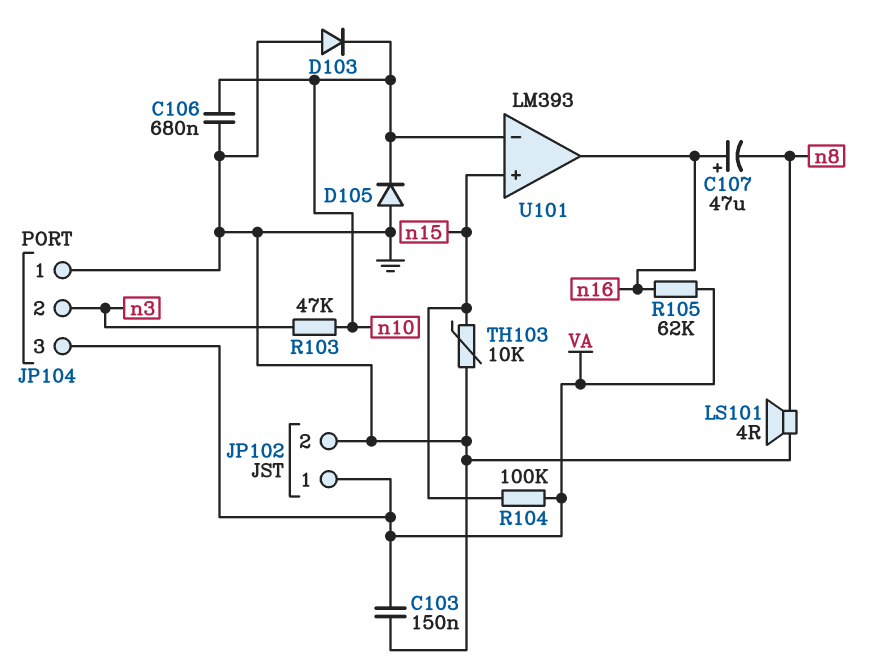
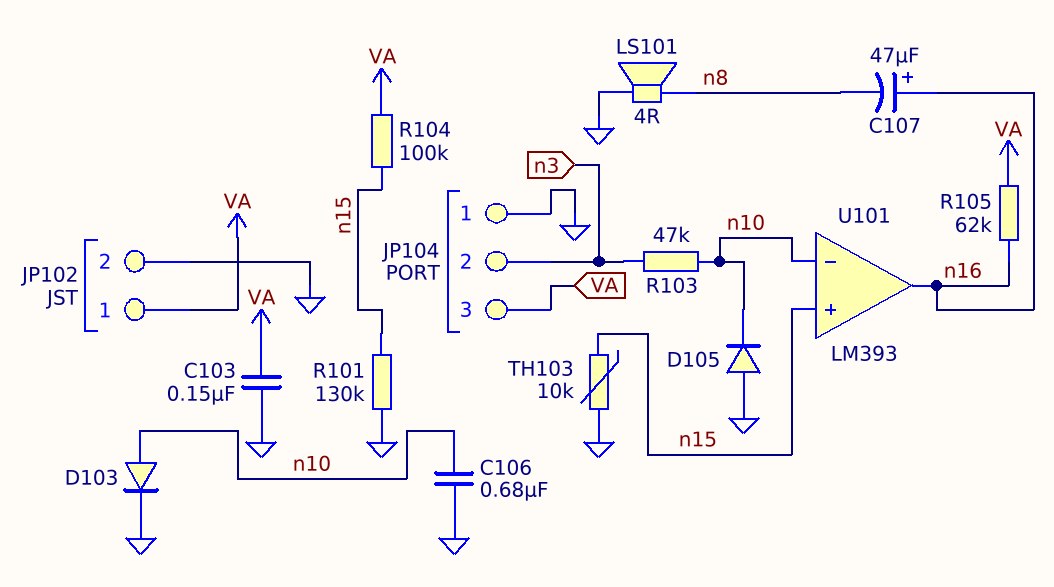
D103: diode (A GND, K n10) -> diode (A n10, K GND)
R101: none -> 130k (GND, n15)

